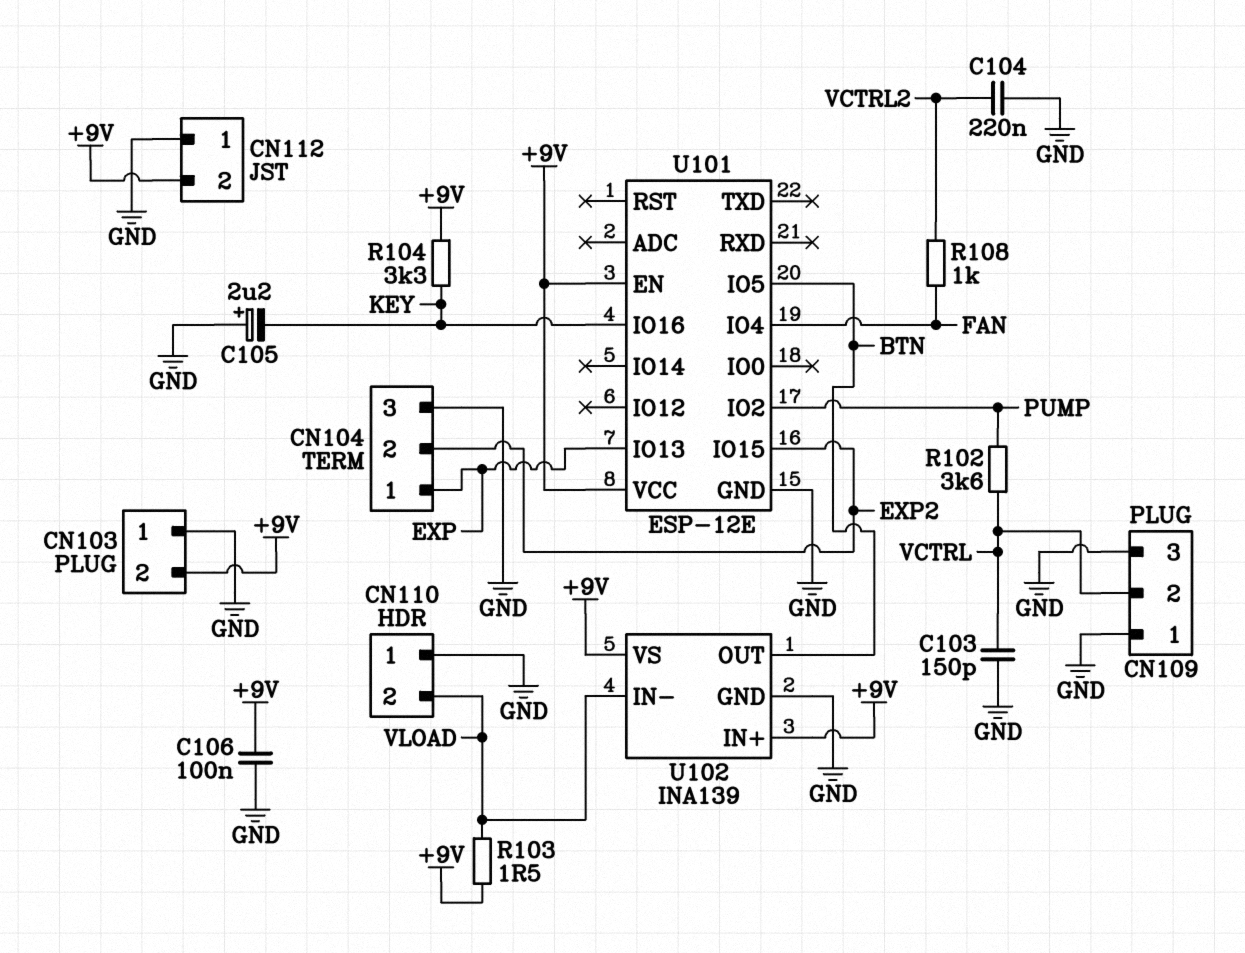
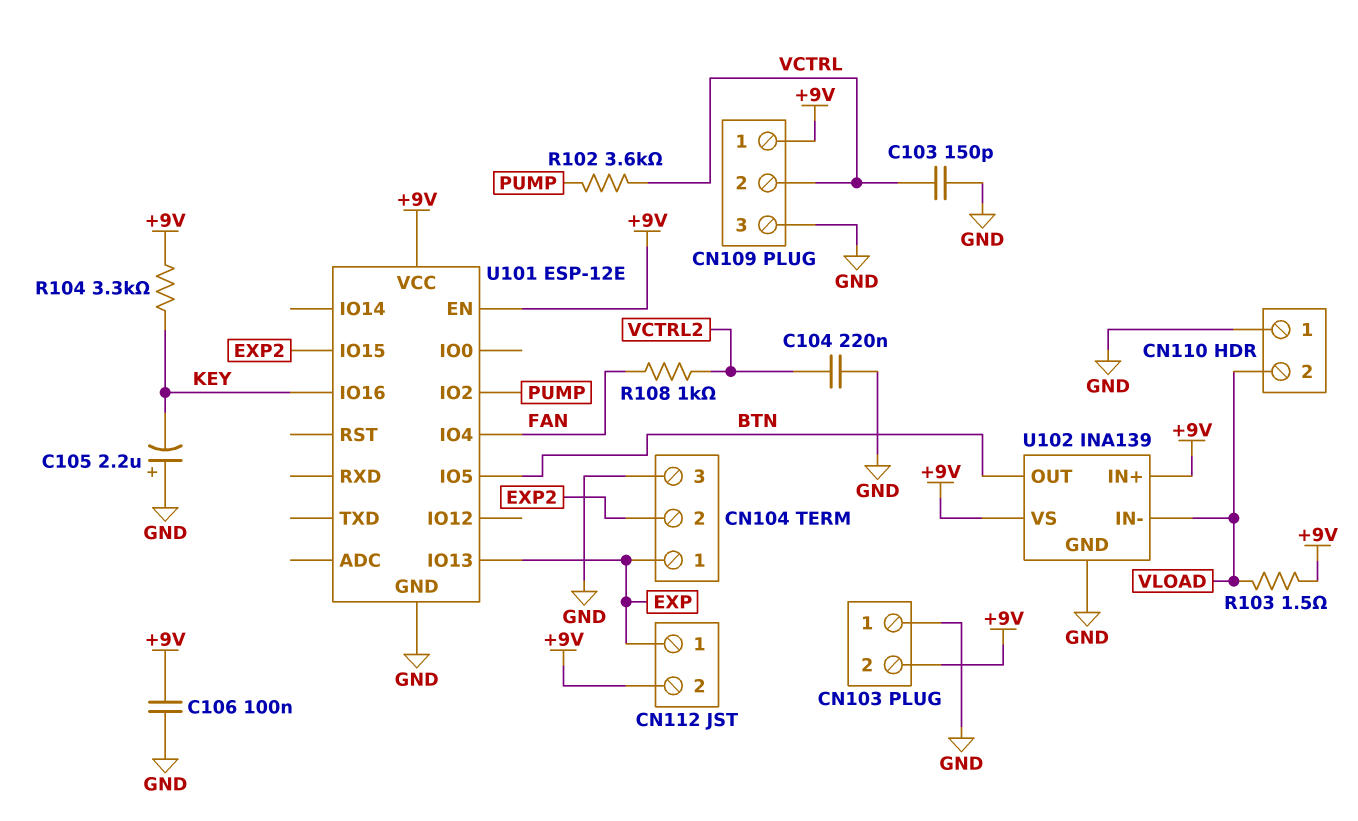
CN109 pin 1: GND -> +9V
CN112 pin 1: GND -> EXP

